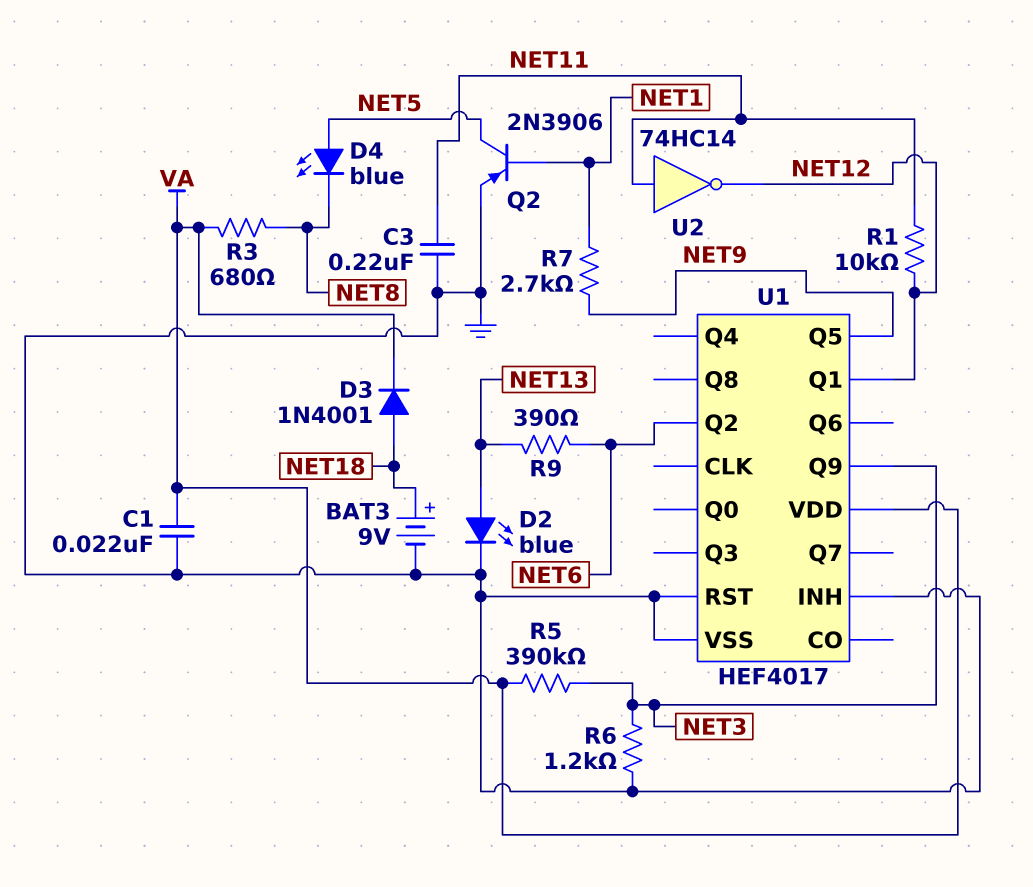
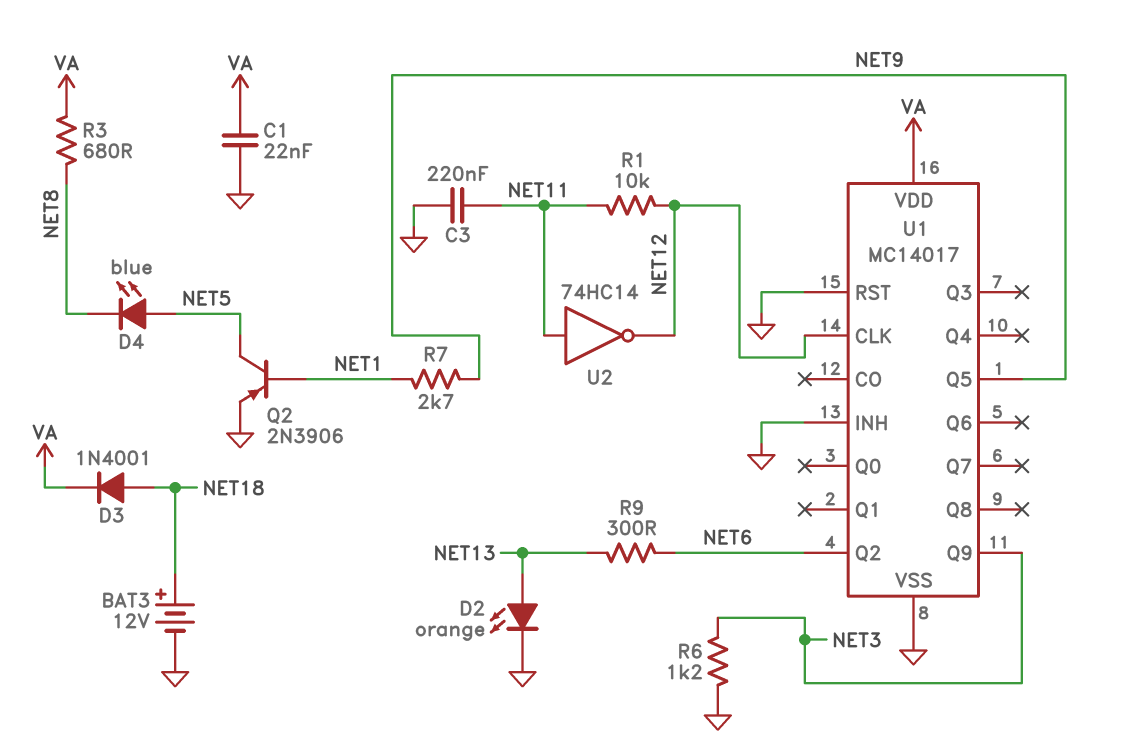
BAT3: 9V (plus NET18, minus GND) -> 12V (plus NET18, minus GND)
D2: LED blue (A NET13, K GND) -> LED orange (A NET13, K GND)
R5: 390k (NET3, VA) -> none
R9: 390 (NET6, NET13) -> 300 (NET6, NET13)
U1: HEF4017 -> MC14017
U1 pin CLK: none -> NET12
U1 pin Q1: NET12 -> none

